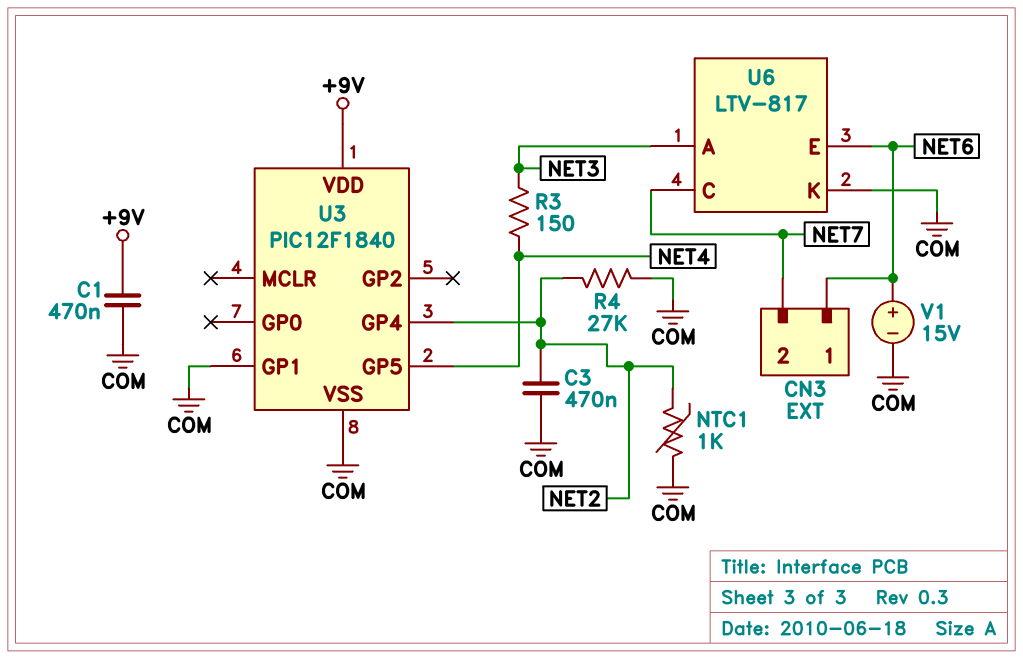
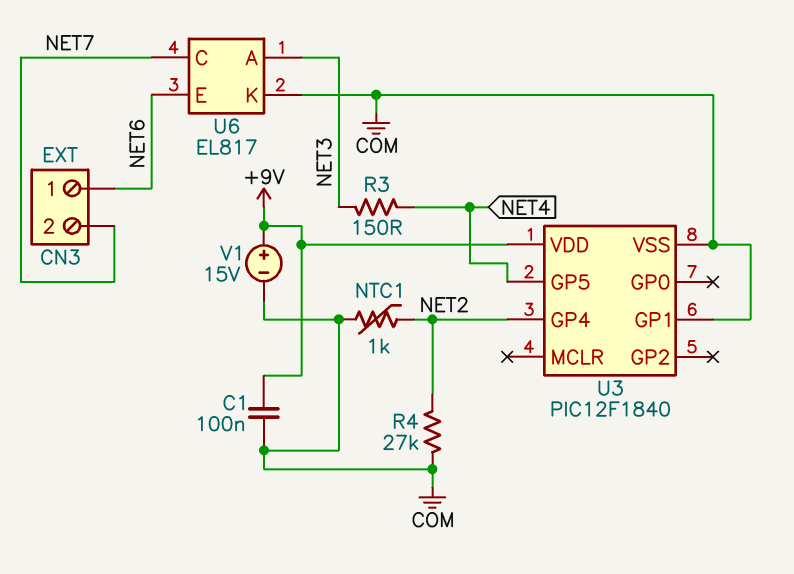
C1: 470nF (+9V, COM) -> 100nF (+9V, COM)
C3: 470nF (COM, NET2) -> none
U6: LTV-817 -> EL817
V1: 15V (plus NET6, minus COM) -> 15V (plus +9V, minus COM)

